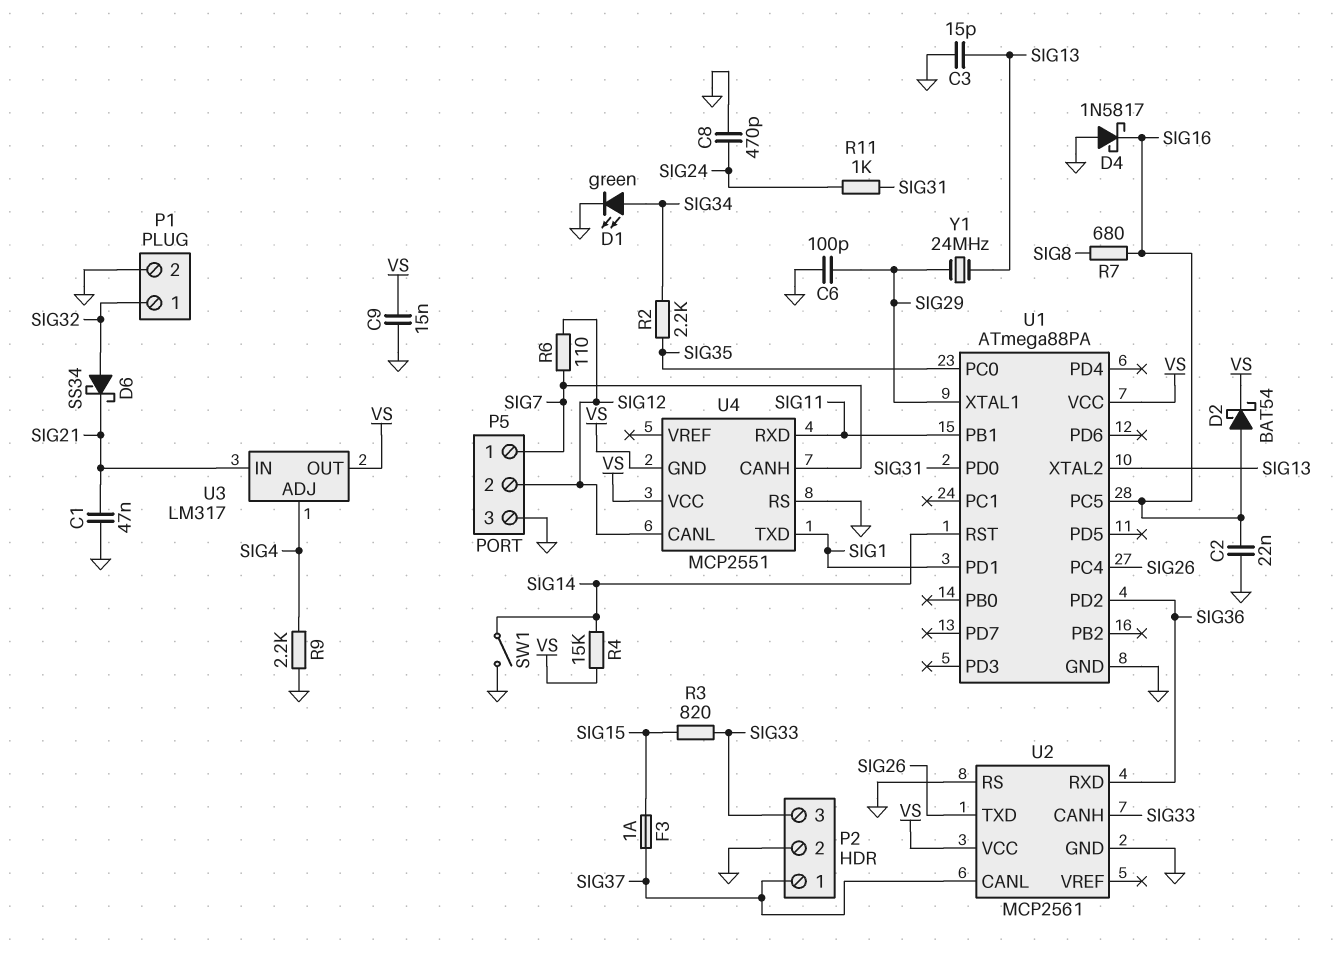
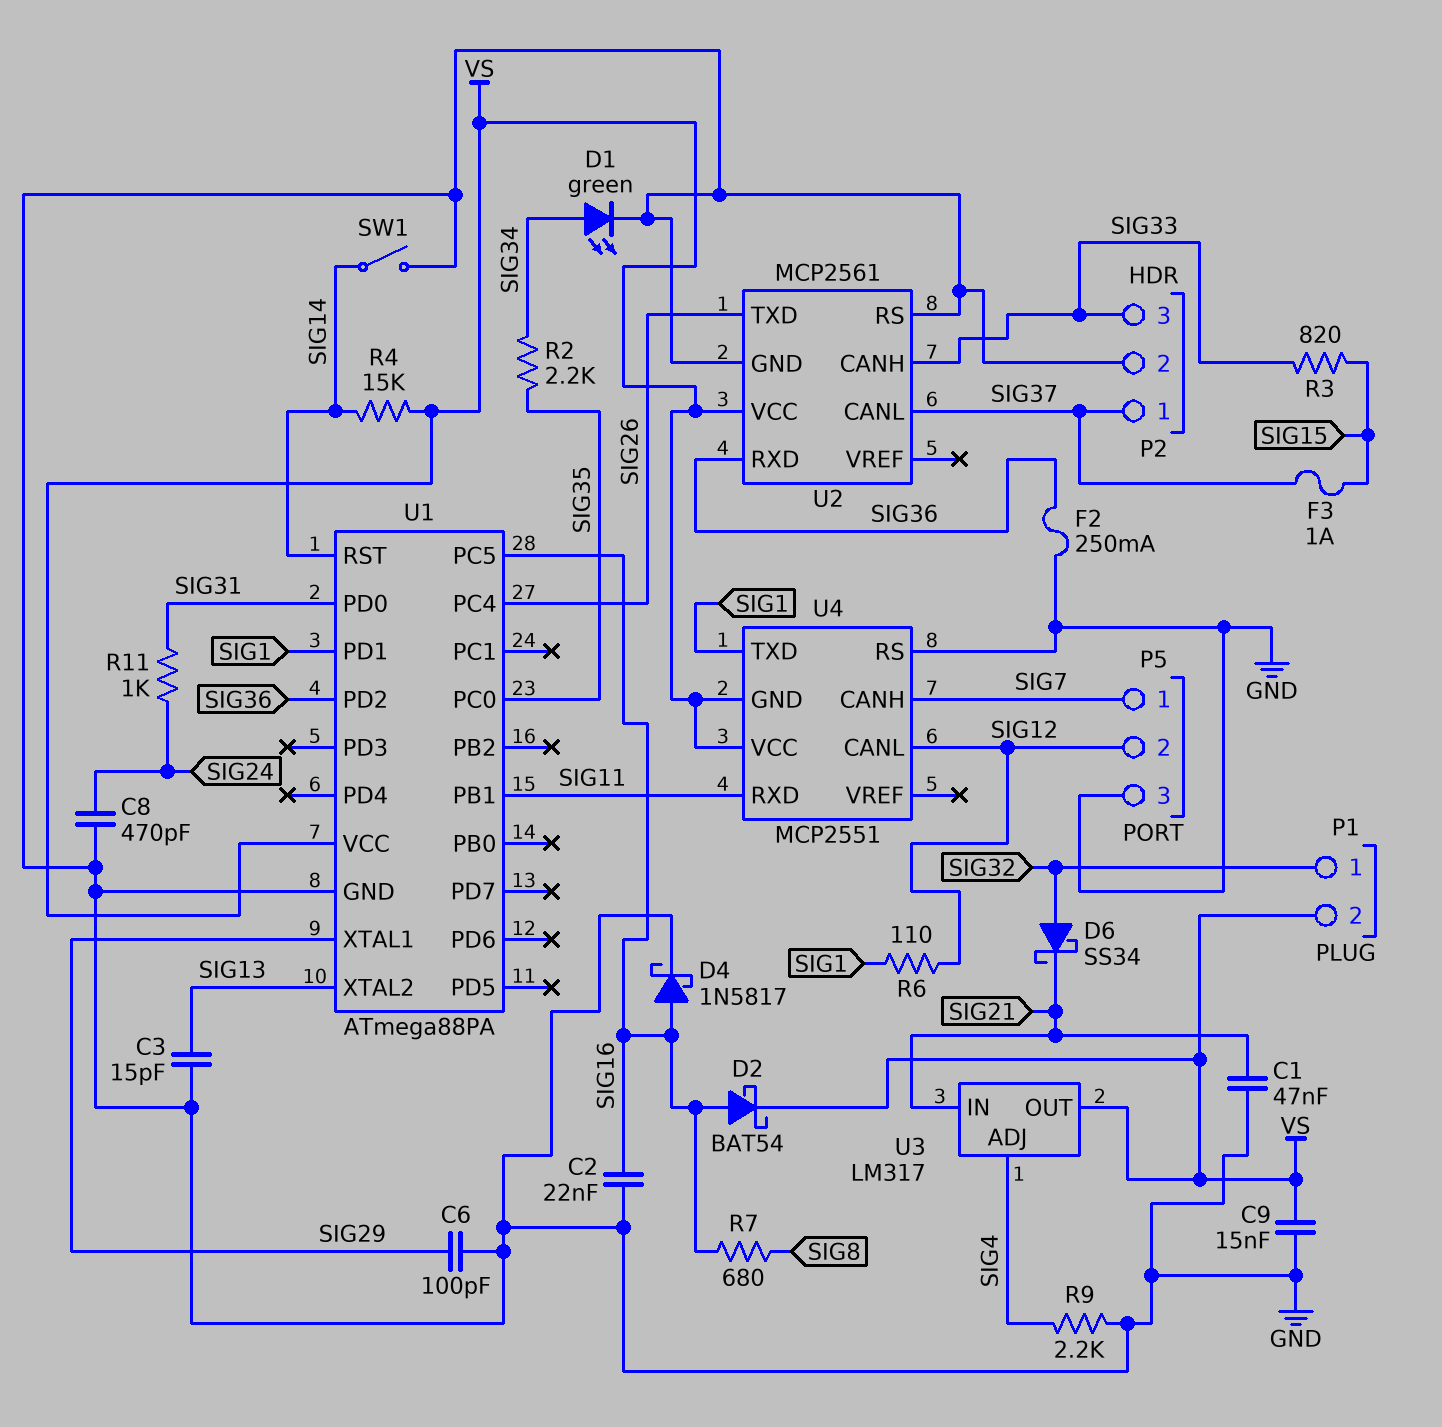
D4: schottky 1N5817 (A GND, K SIG16) -> schottky 1N5817 (A SIG16, K GND)
F2: none -> 250mA (GND, SIG36)
P1 pin 2: GND -> VS
R6: 110 (SIG7, SIG12) -> 110 (SIG1, SIG12)
Y1: 24MHz (SIG13, SIG29) -> none

